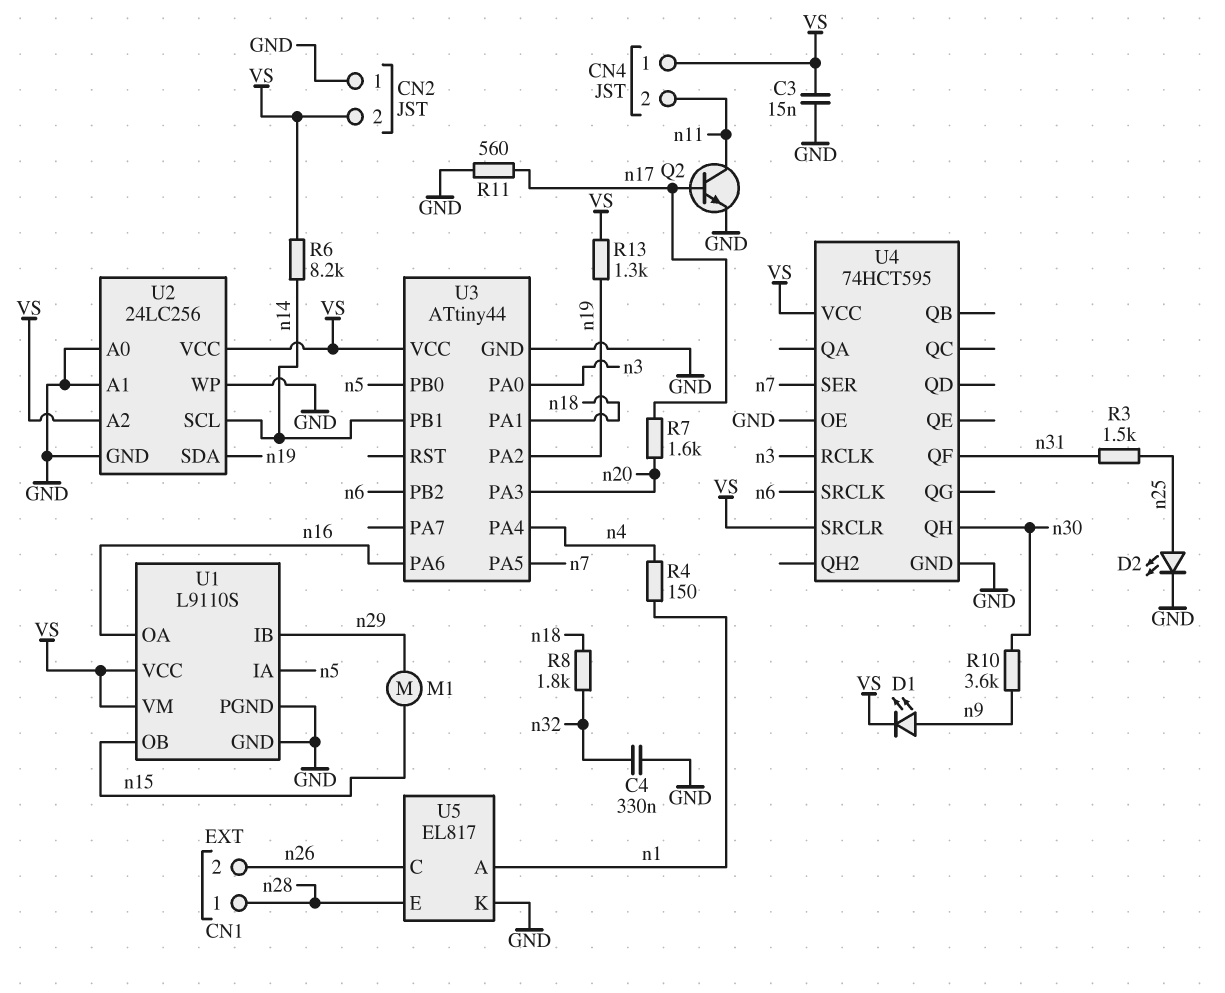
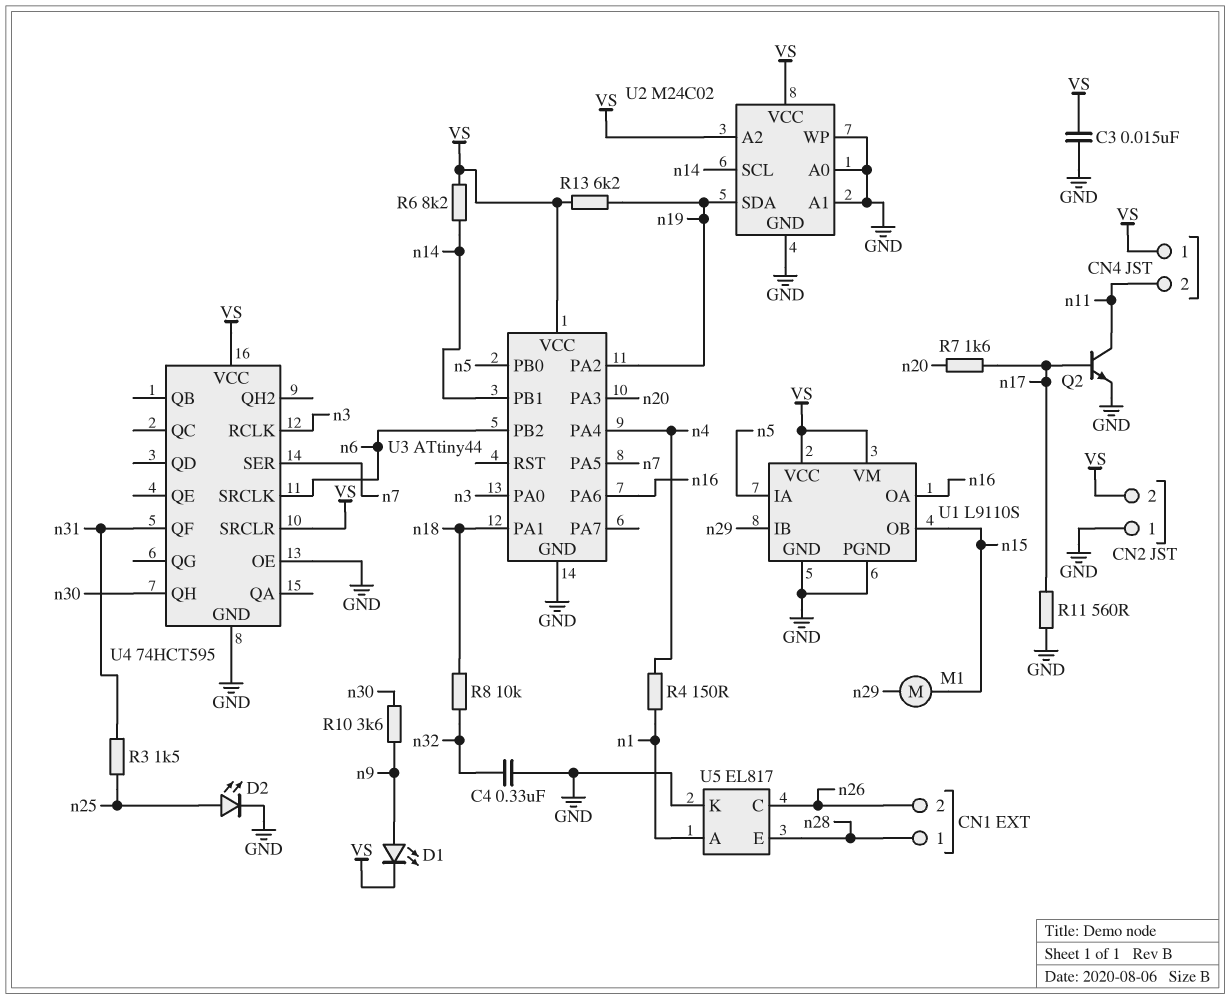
R8: 1.8k (n18, n32) -> 10k (n18, n32)
R13: 1.3k (VS, n19) -> 6.2k (VS, n19)
U2: 24LC256 -> M24C02

